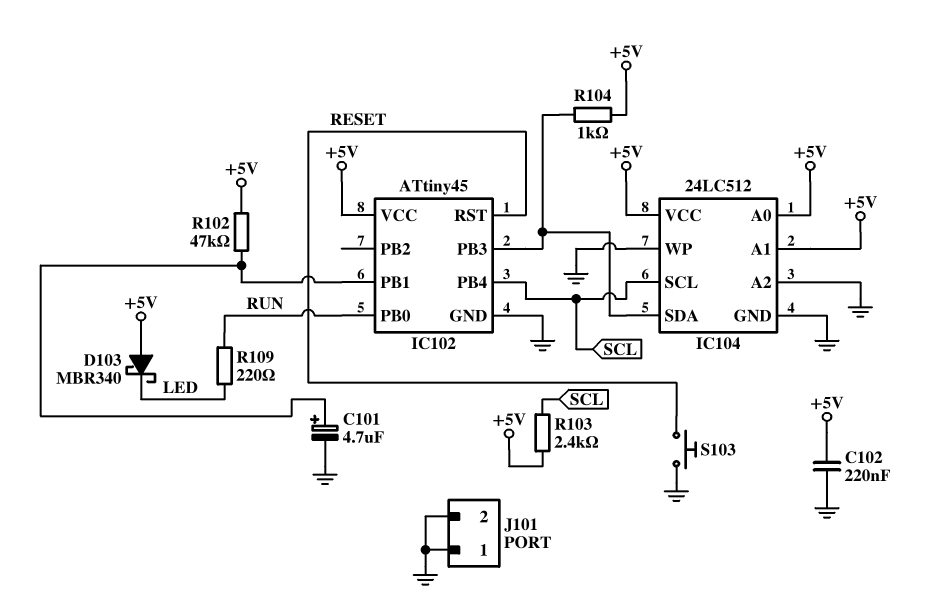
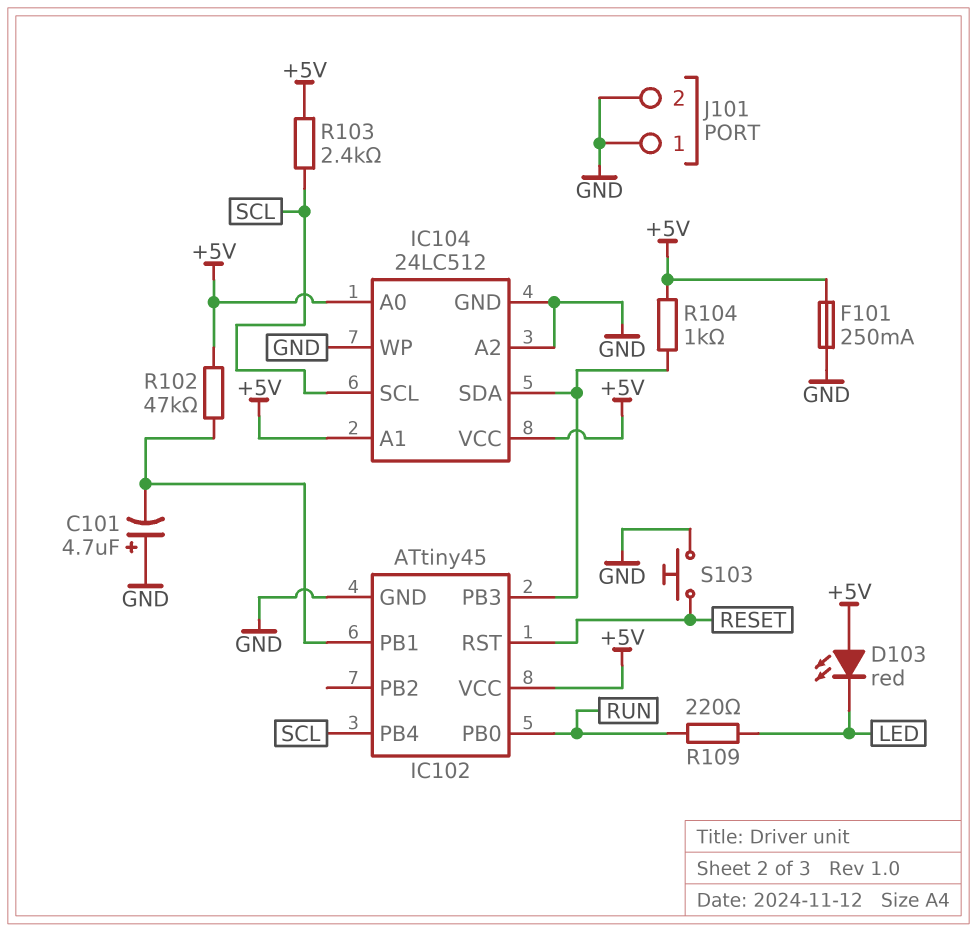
C101: 4.7uF (plus IC102/PB1, minus GND) -> 4.7uF (plus GND, minus IC102/PB1)
C102: 220nF (+5V, GND) -> none
D103: schottky MBR340 (A +5V, K LED) -> LED red (A +5V, K LED)
F101: none -> 250mA (+5V, GND)

